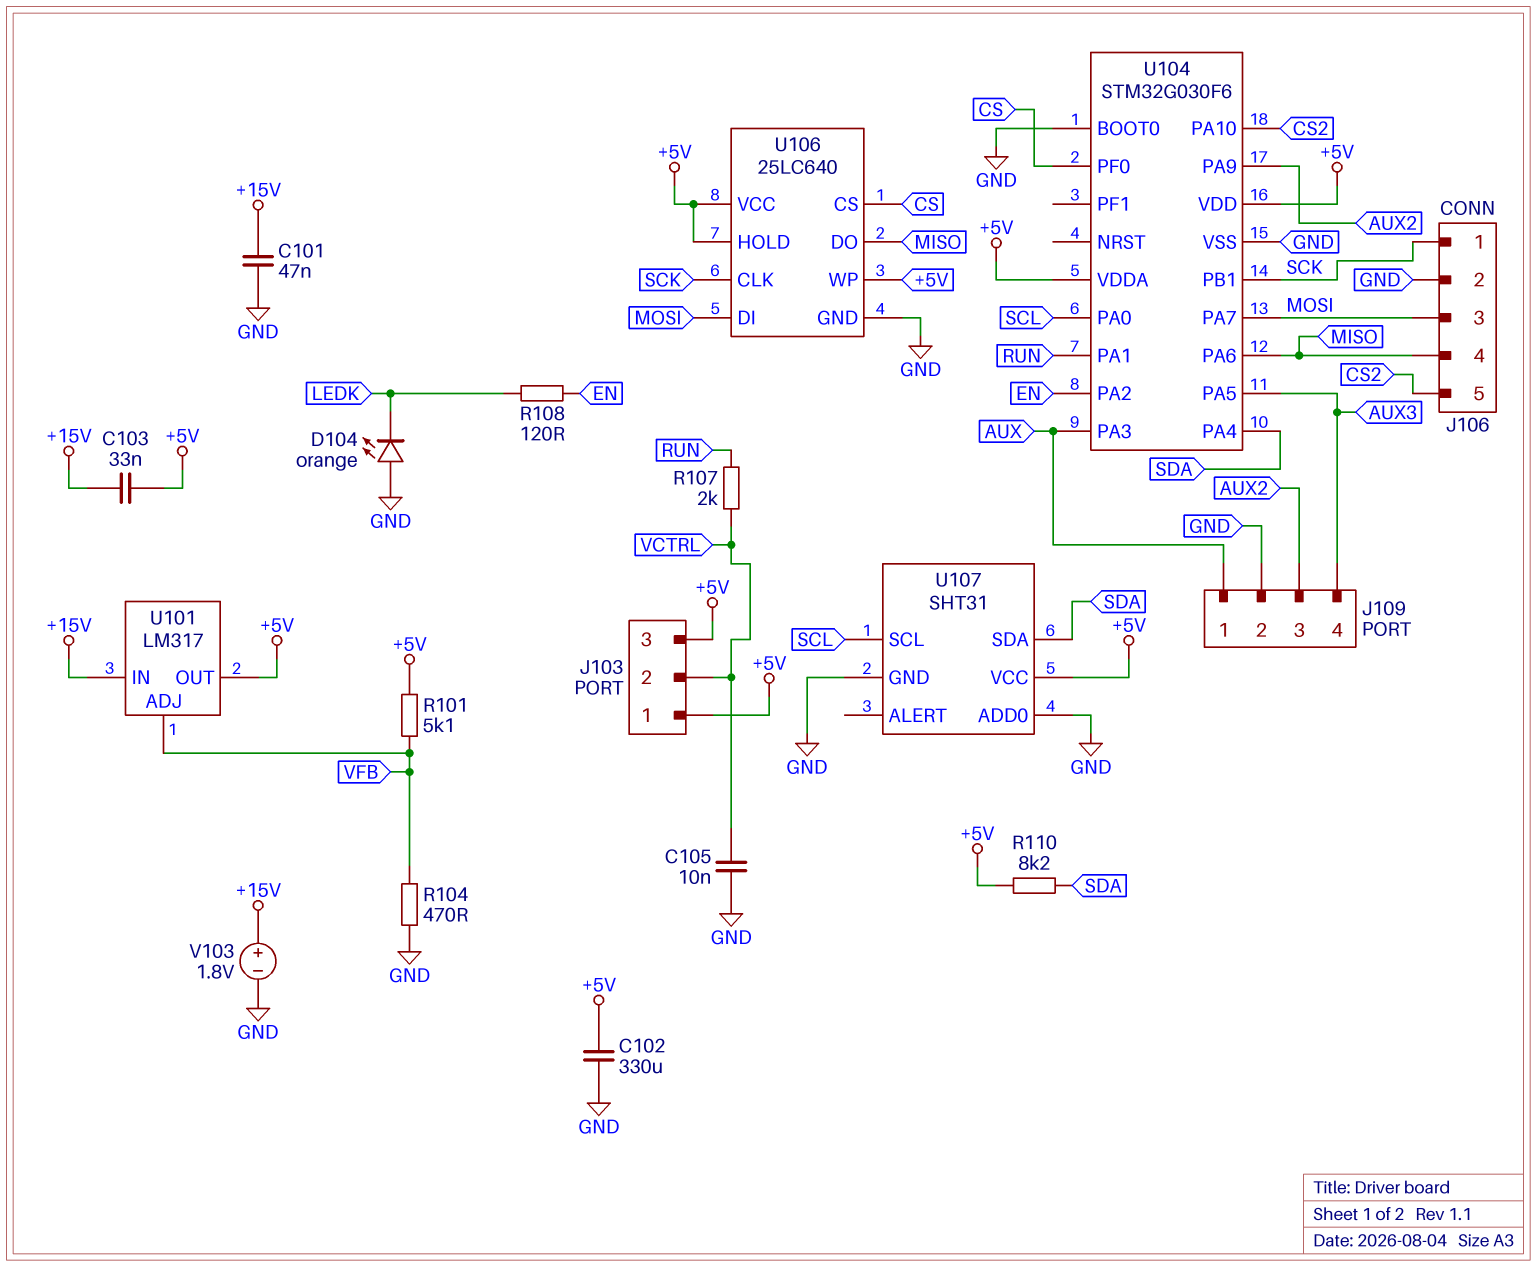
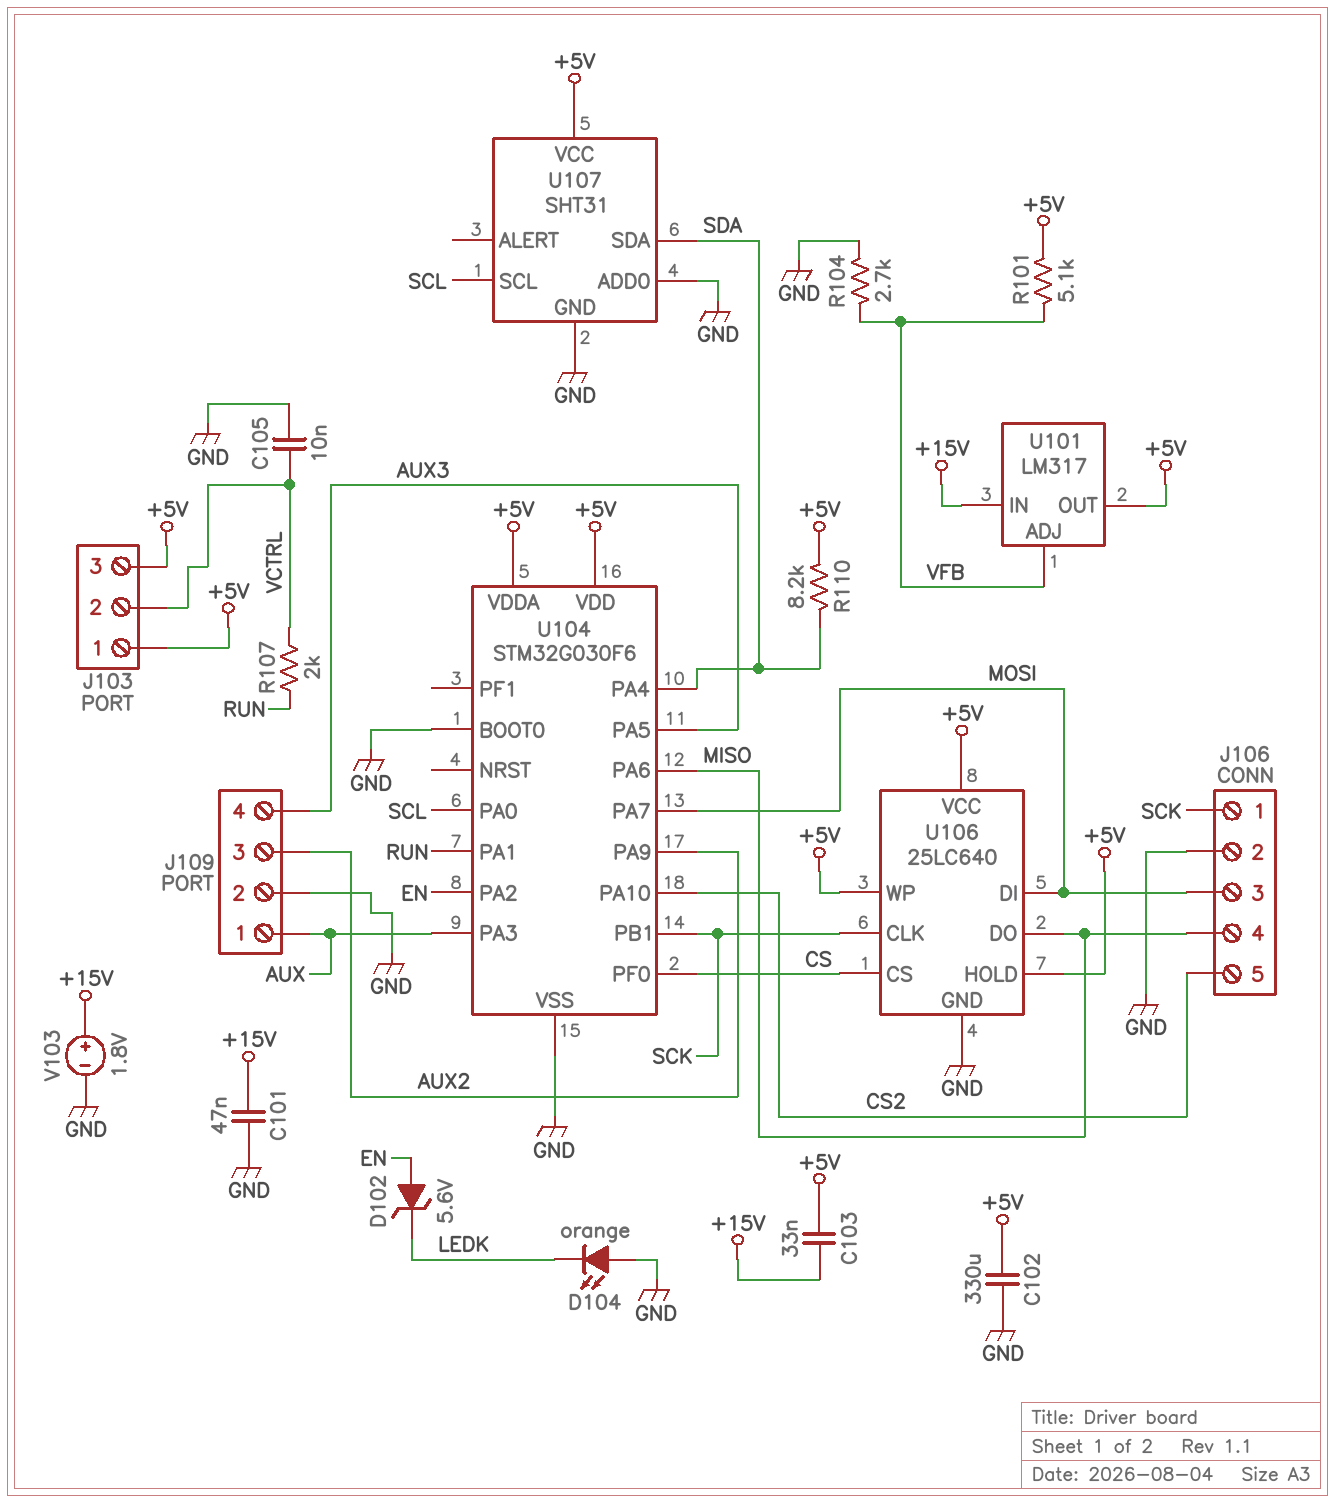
D102: none -> zener 5.6V (A EN, K LEDK)
R104: 470 (GND, VFB) -> 2.7k (GND, VFB)
R108: 120 (EN, LEDK) -> none

